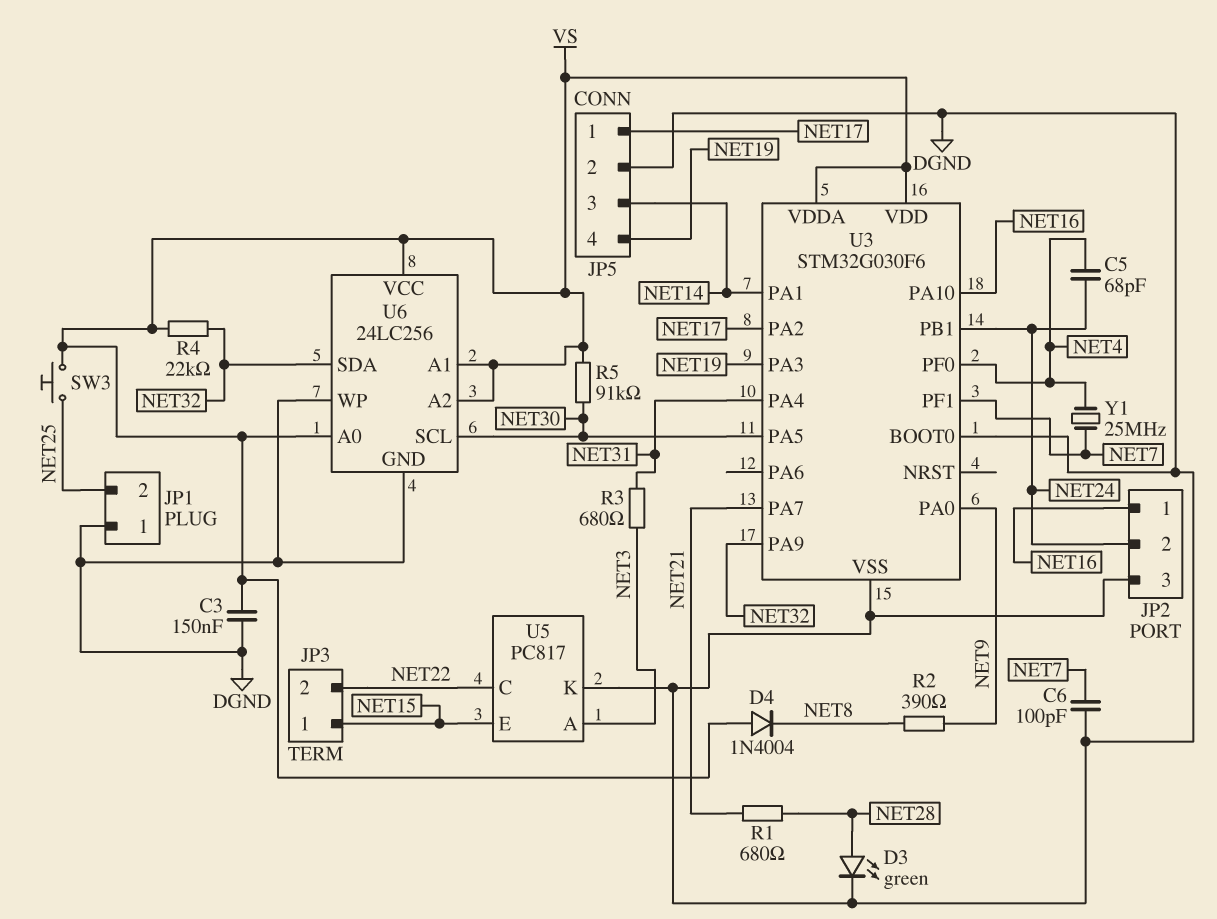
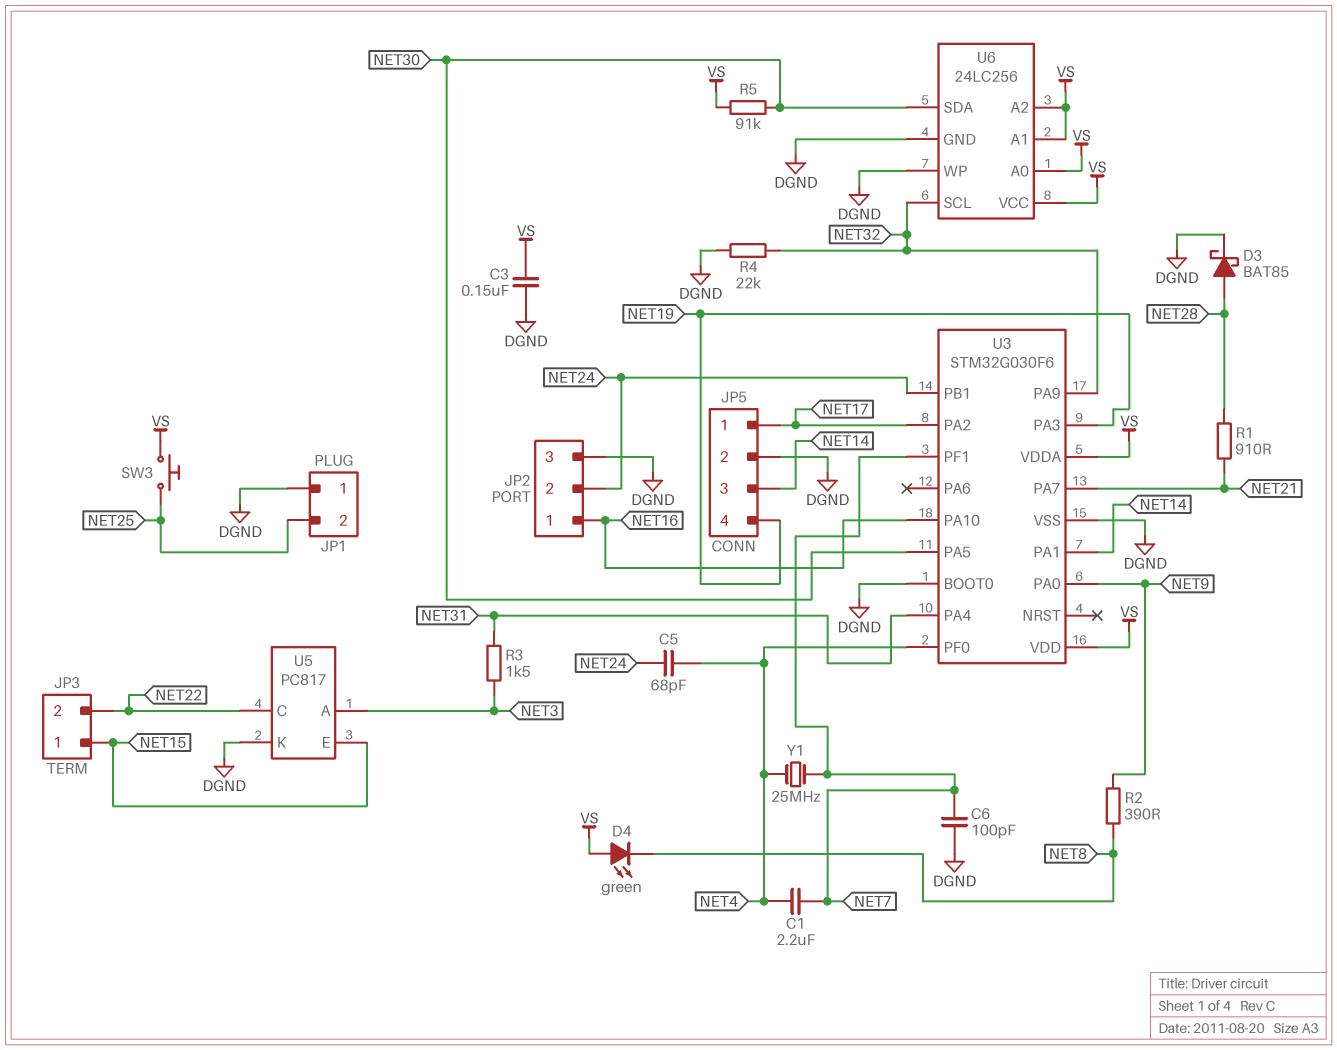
C1: none -> 2.2uF (NET4, NET7)
D3: LED green (A NET28, K DGND) -> schottky BAT85 (A NET28, K DGND)
D4: diode 1N4004 (A VS, K NET8) -> LED green (A VS, K NET8)
R1: 680 (NET21, NET28) -> 910 (NET21, NET28)
R3: 680 (NET3, NET31) -> 1.5k (NET3, NET31)
R4: 22k (NET32, VS) -> 22k (DGND, NET32)
U6 pin SCL: NET30 -> NET32
U6 pin SDA: NET32 -> NET30

